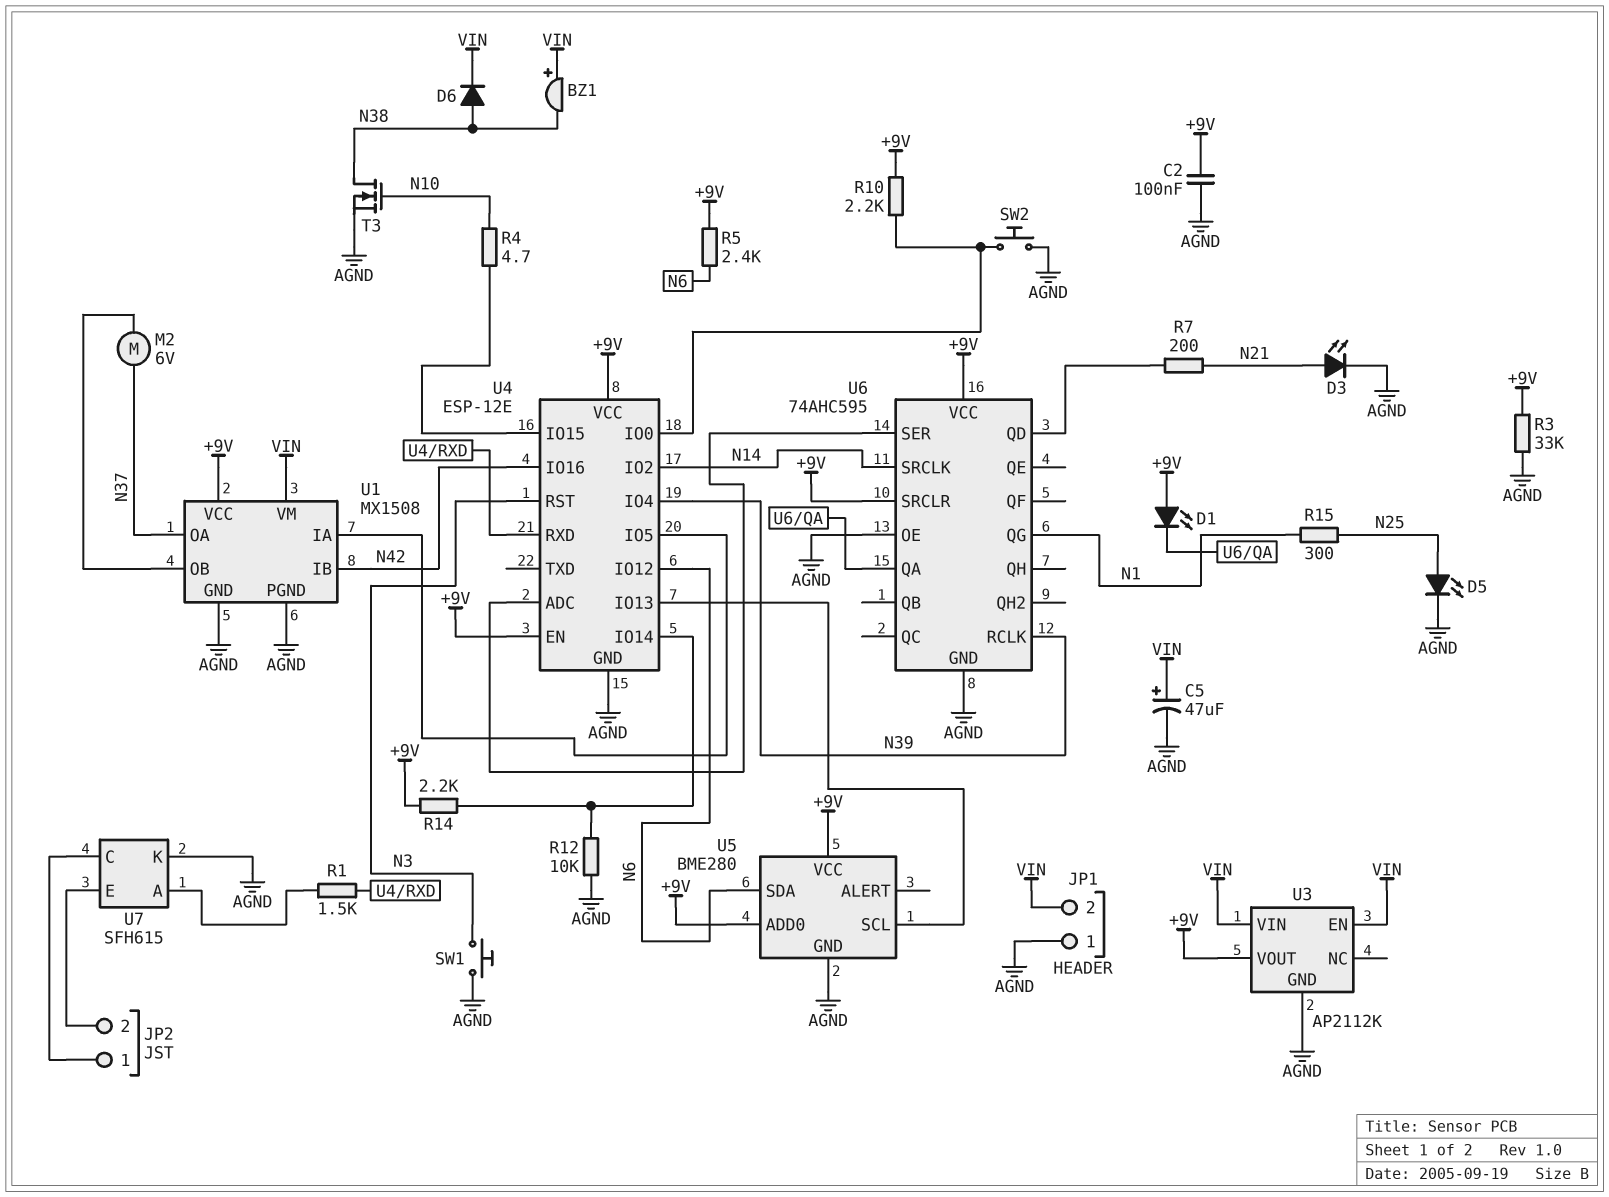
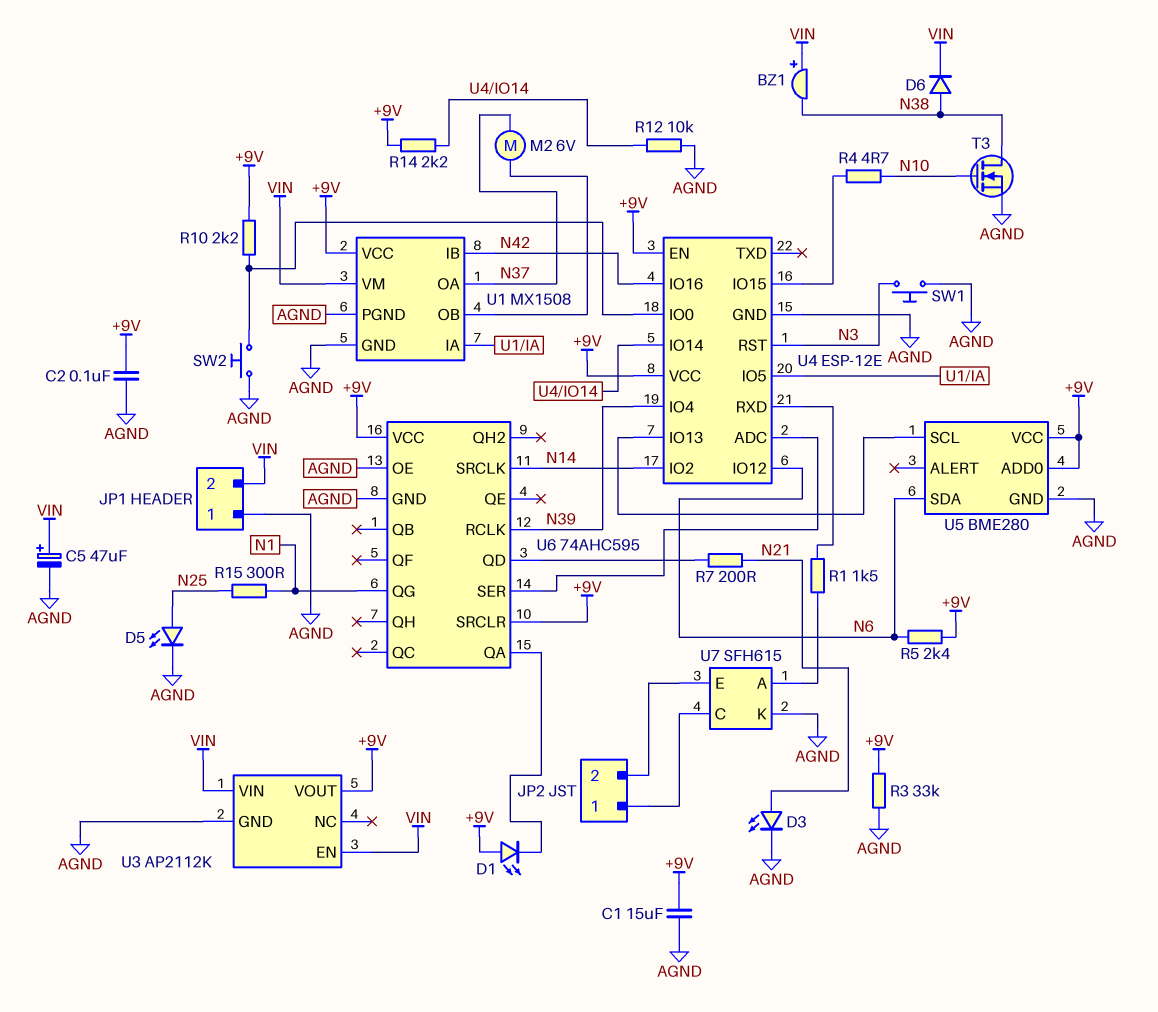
C1: none -> 15uF (+9V, AGND)

